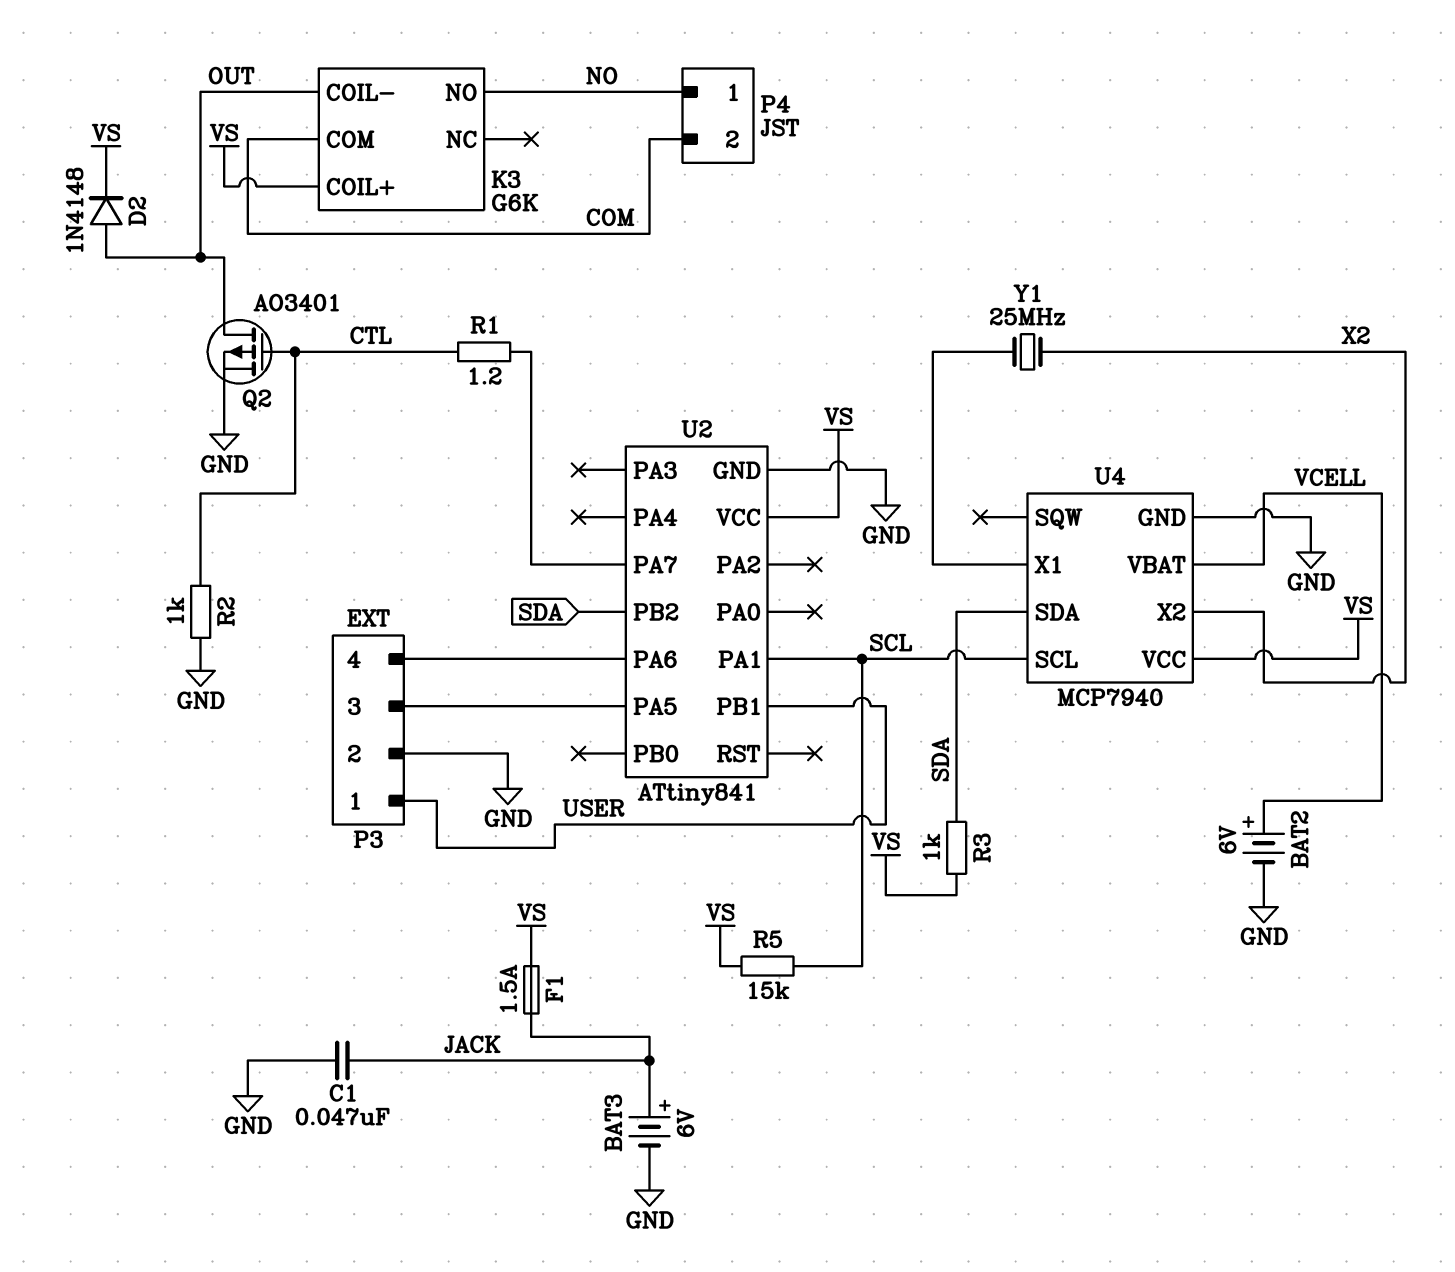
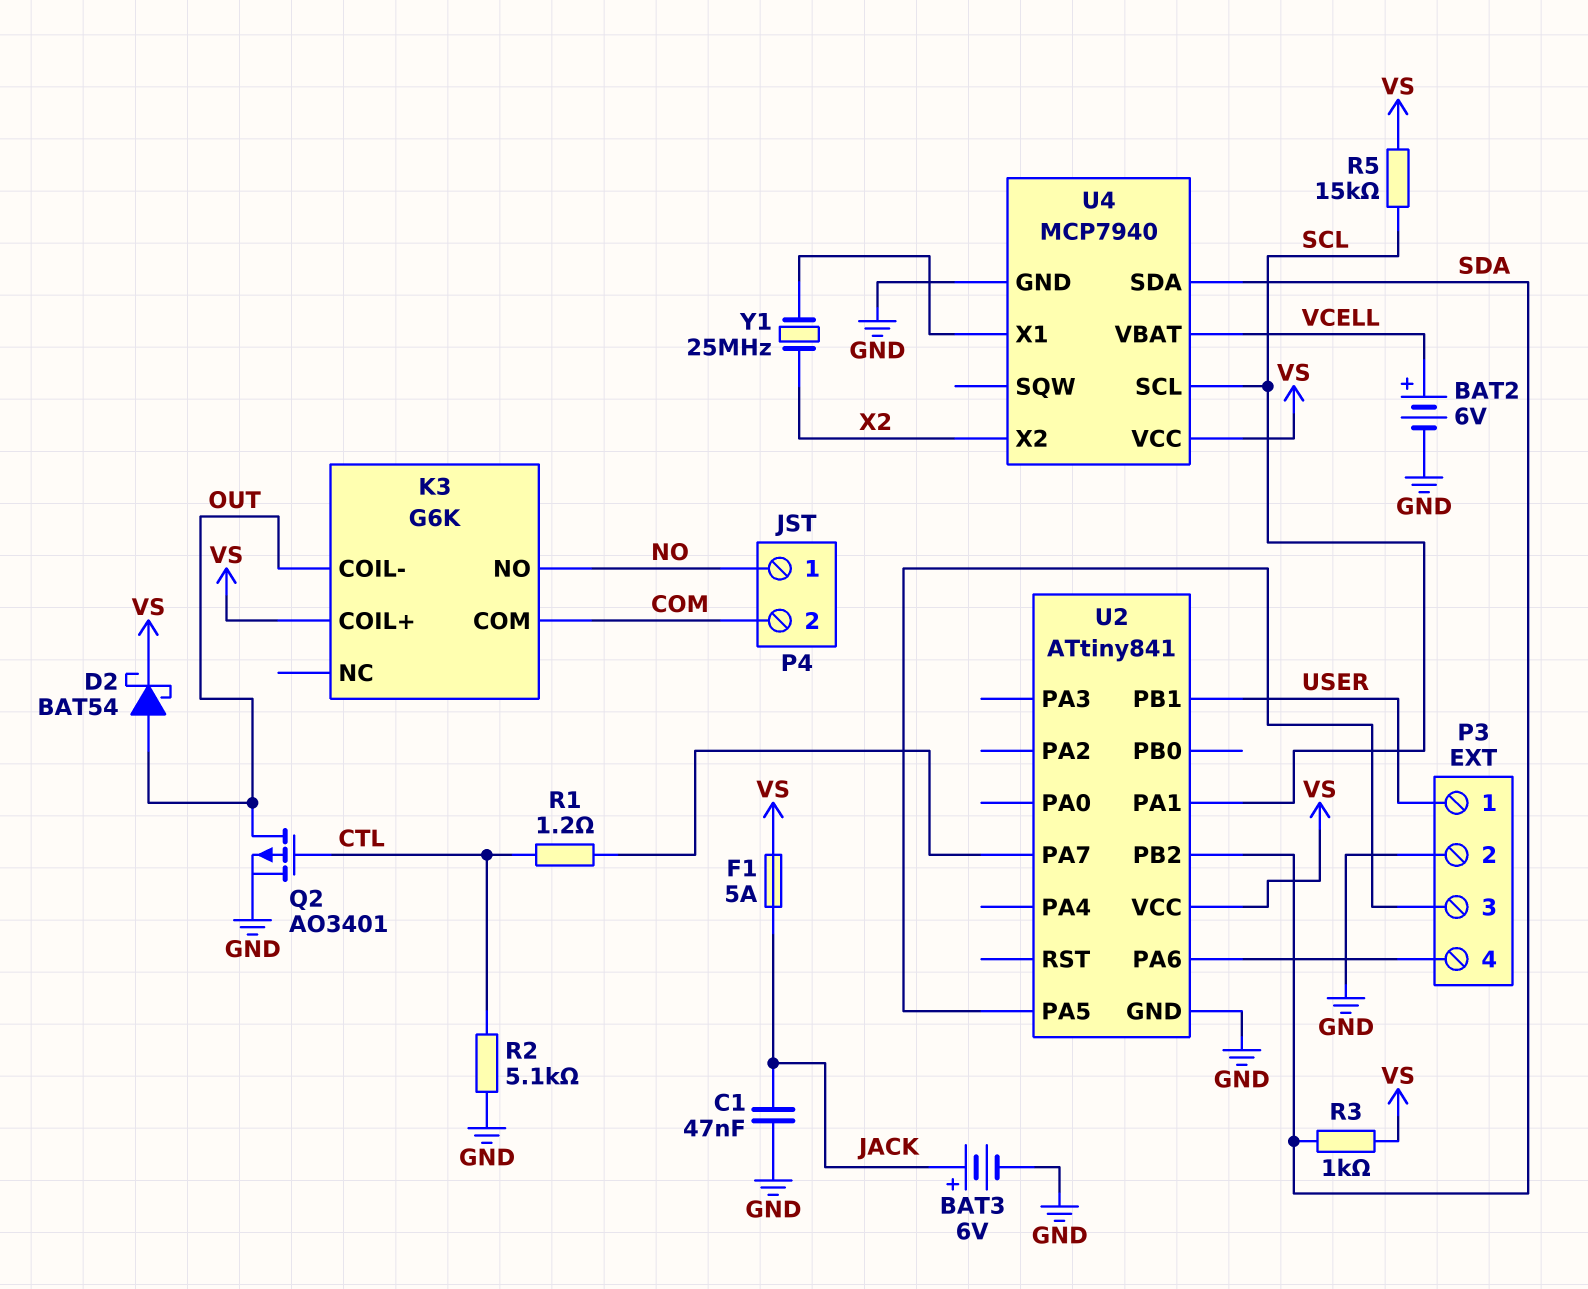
D2: diode 1N4148 (A OUT, K VS) -> schottky BAT54 (A OUT, K VS)
F1: 1.5A (JACK, VS) -> 5A (JACK, VS)
R2: 1k (CTL, GND) -> 5.1k (CTL, GND)

